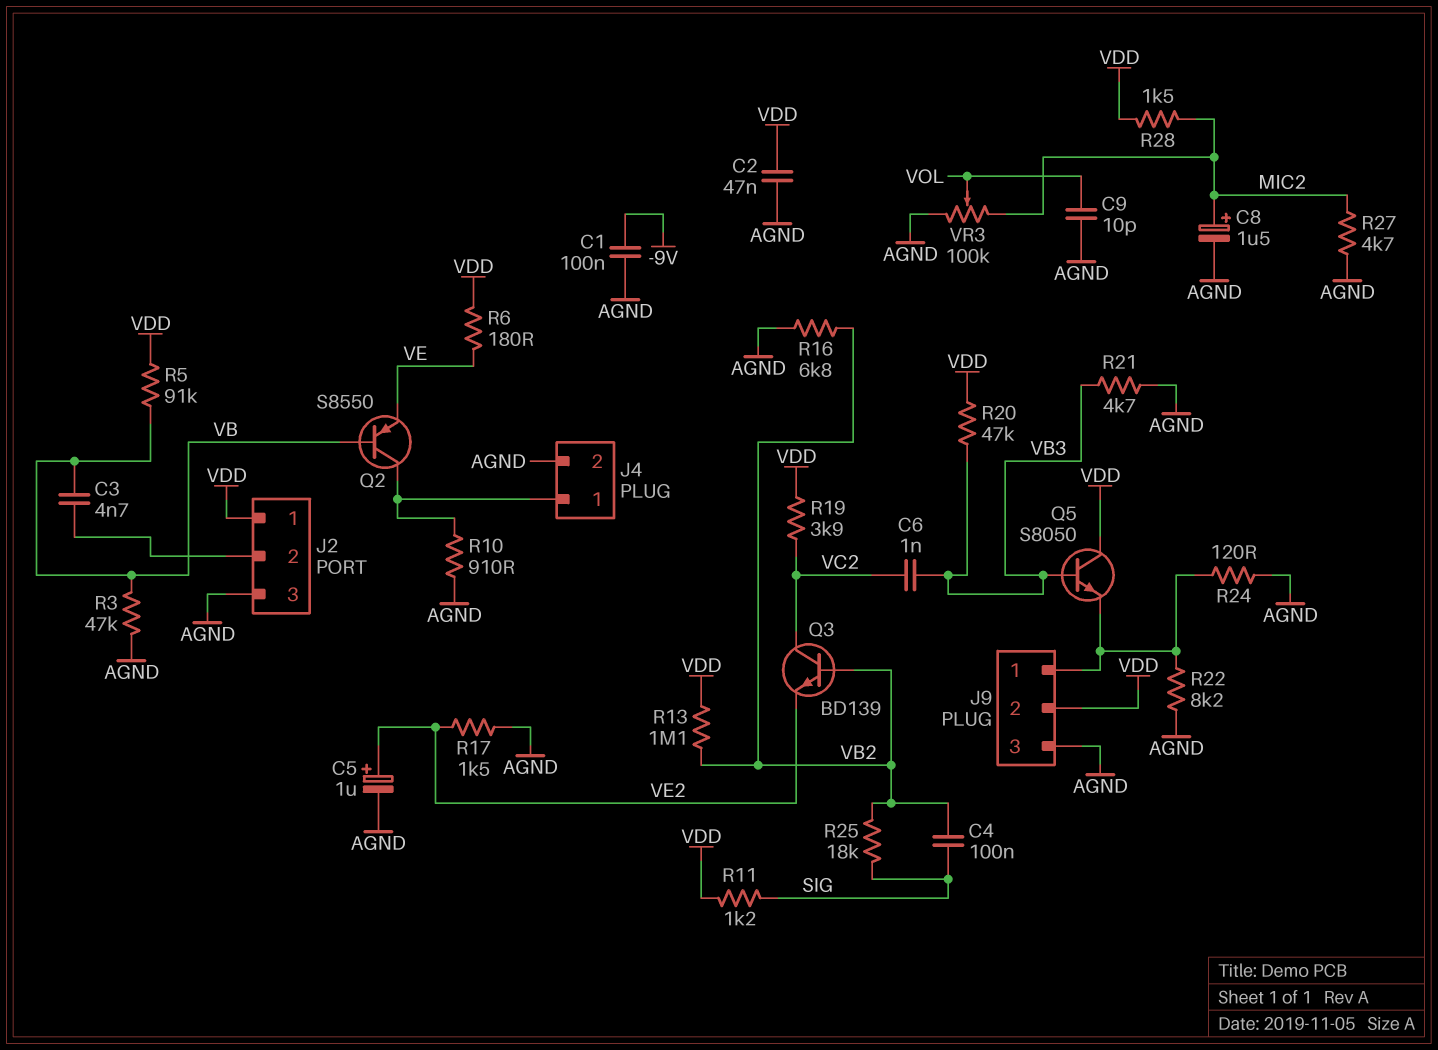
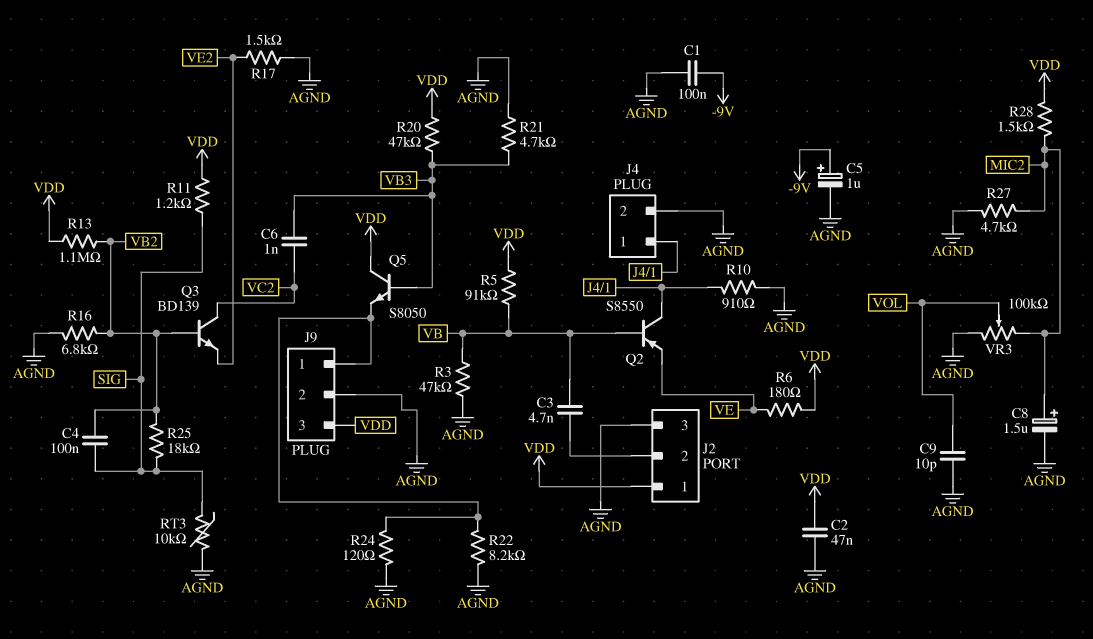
C5: 1uF (plus VE2, minus AGND) -> 1uF (plus -9V, minus AGND)
J9 pin 2: VDD -> AGND
J9 pin 3: AGND -> VDD
R19: 3.9k (VC2, VDD) -> none
RT3: none -> 10k (AGND, SIG)

